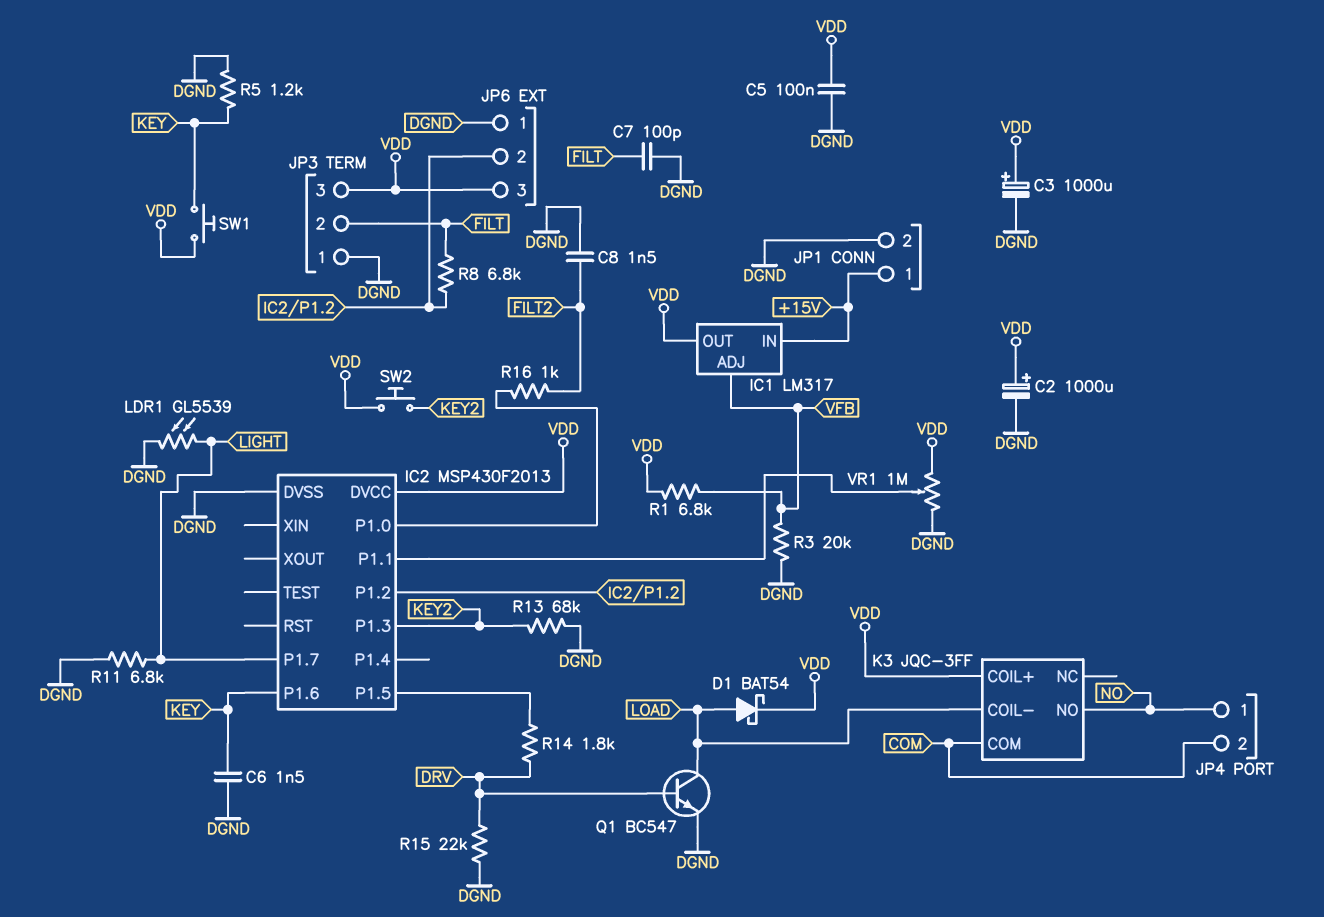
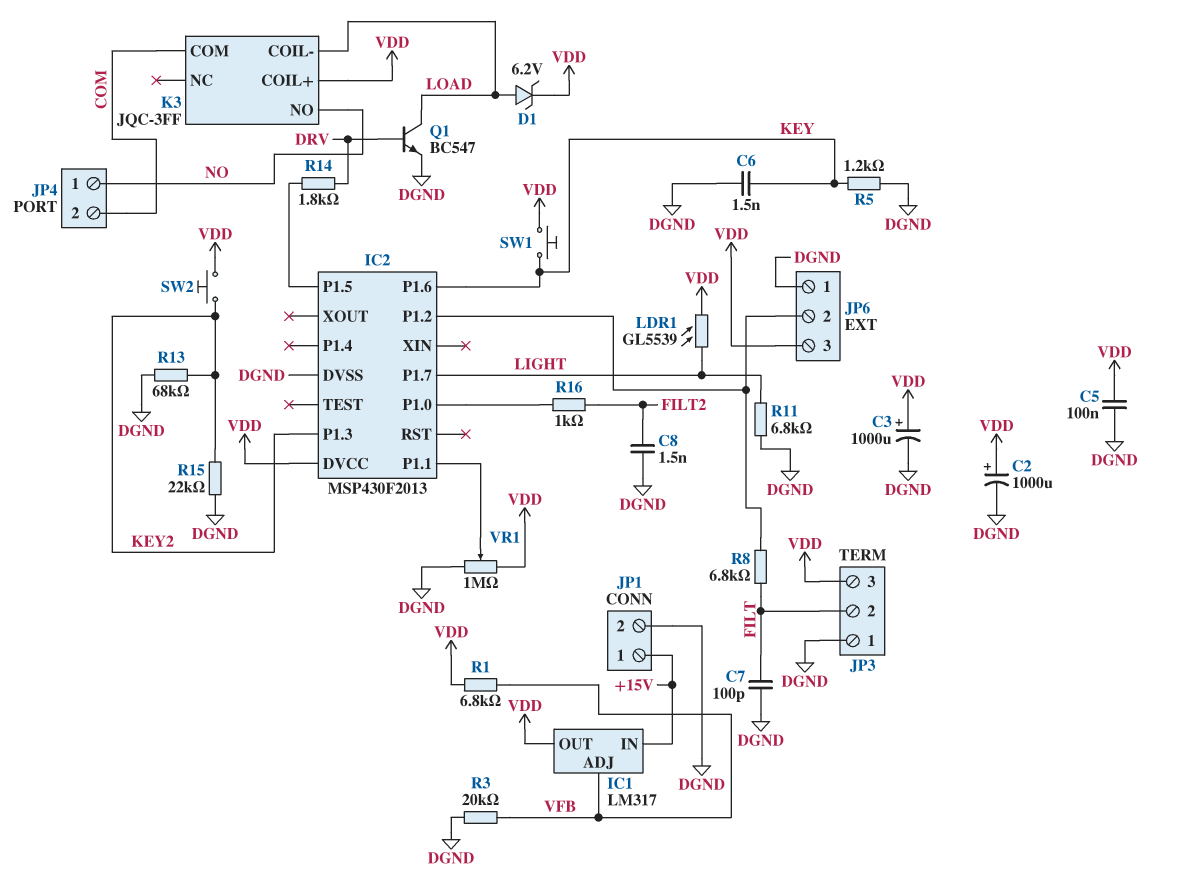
D1: schottky BAT54 (A LOAD, K VDD) -> zener 6.2V (A LOAD, K VDD)
LDR1: GL5539 (DGND, LIGHT) -> GL5539 (LIGHT, VDD)
R15: 22k (DGND, DRV) -> 22k (DGND, KEY2)

